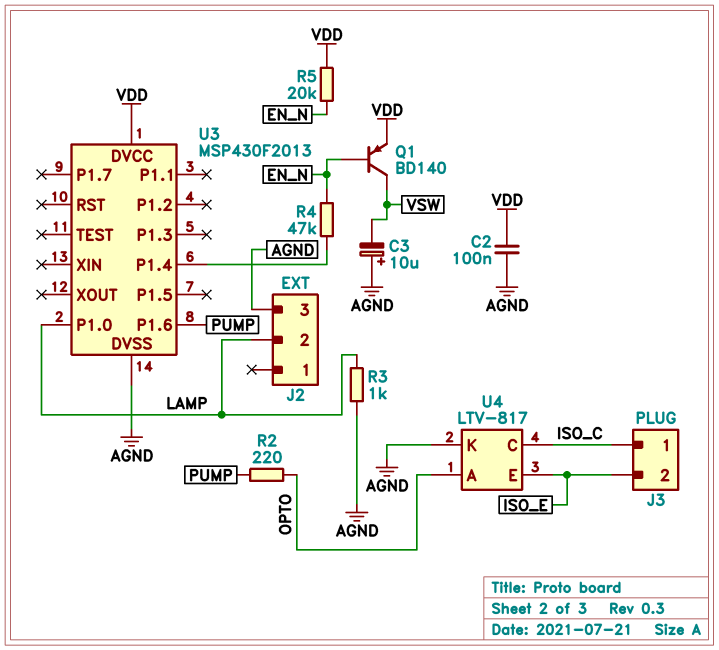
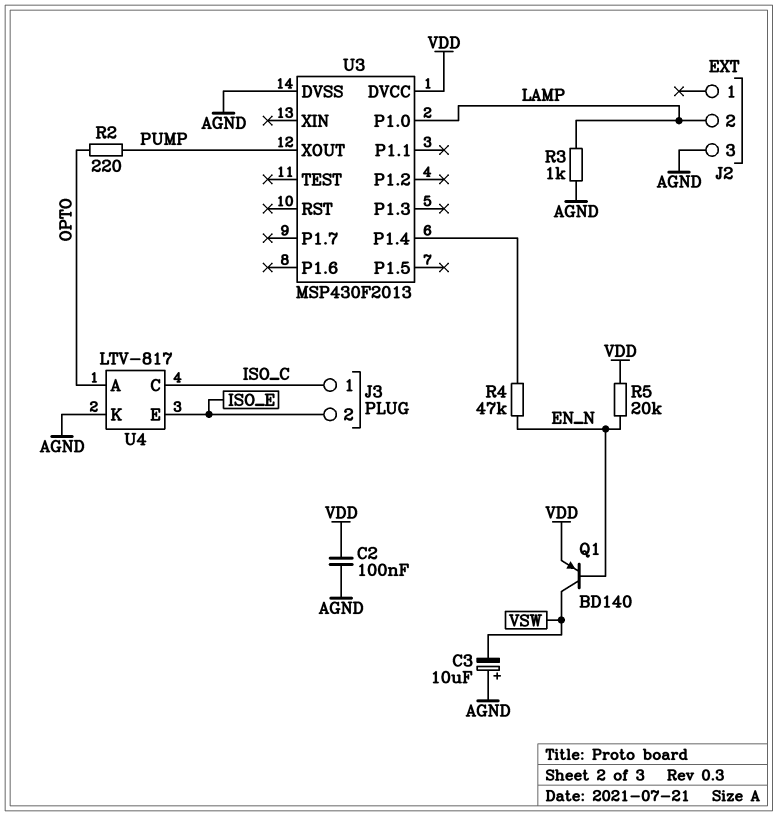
U3 pin P1.6: PUMP -> none
U3 pin XOUT: none -> PUMP

